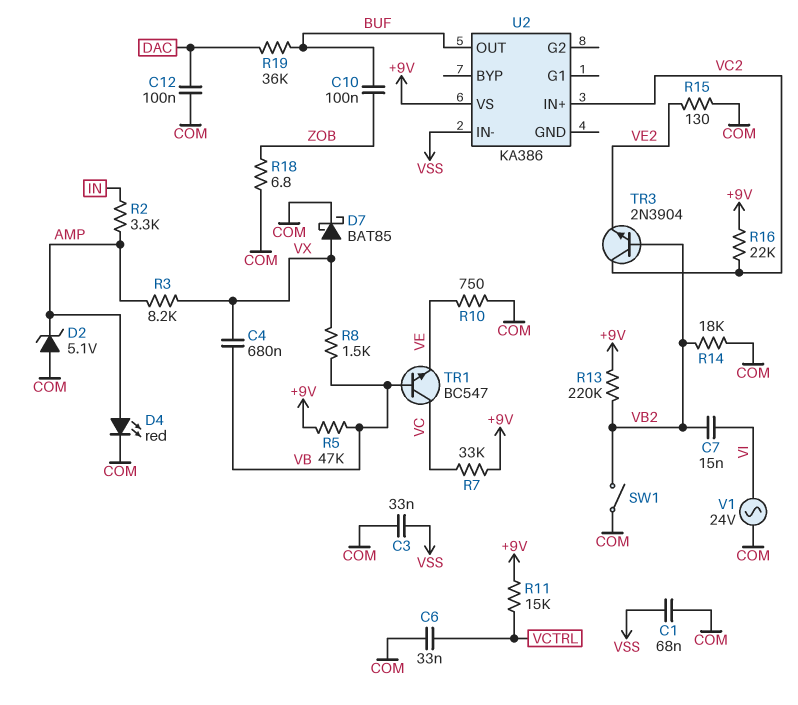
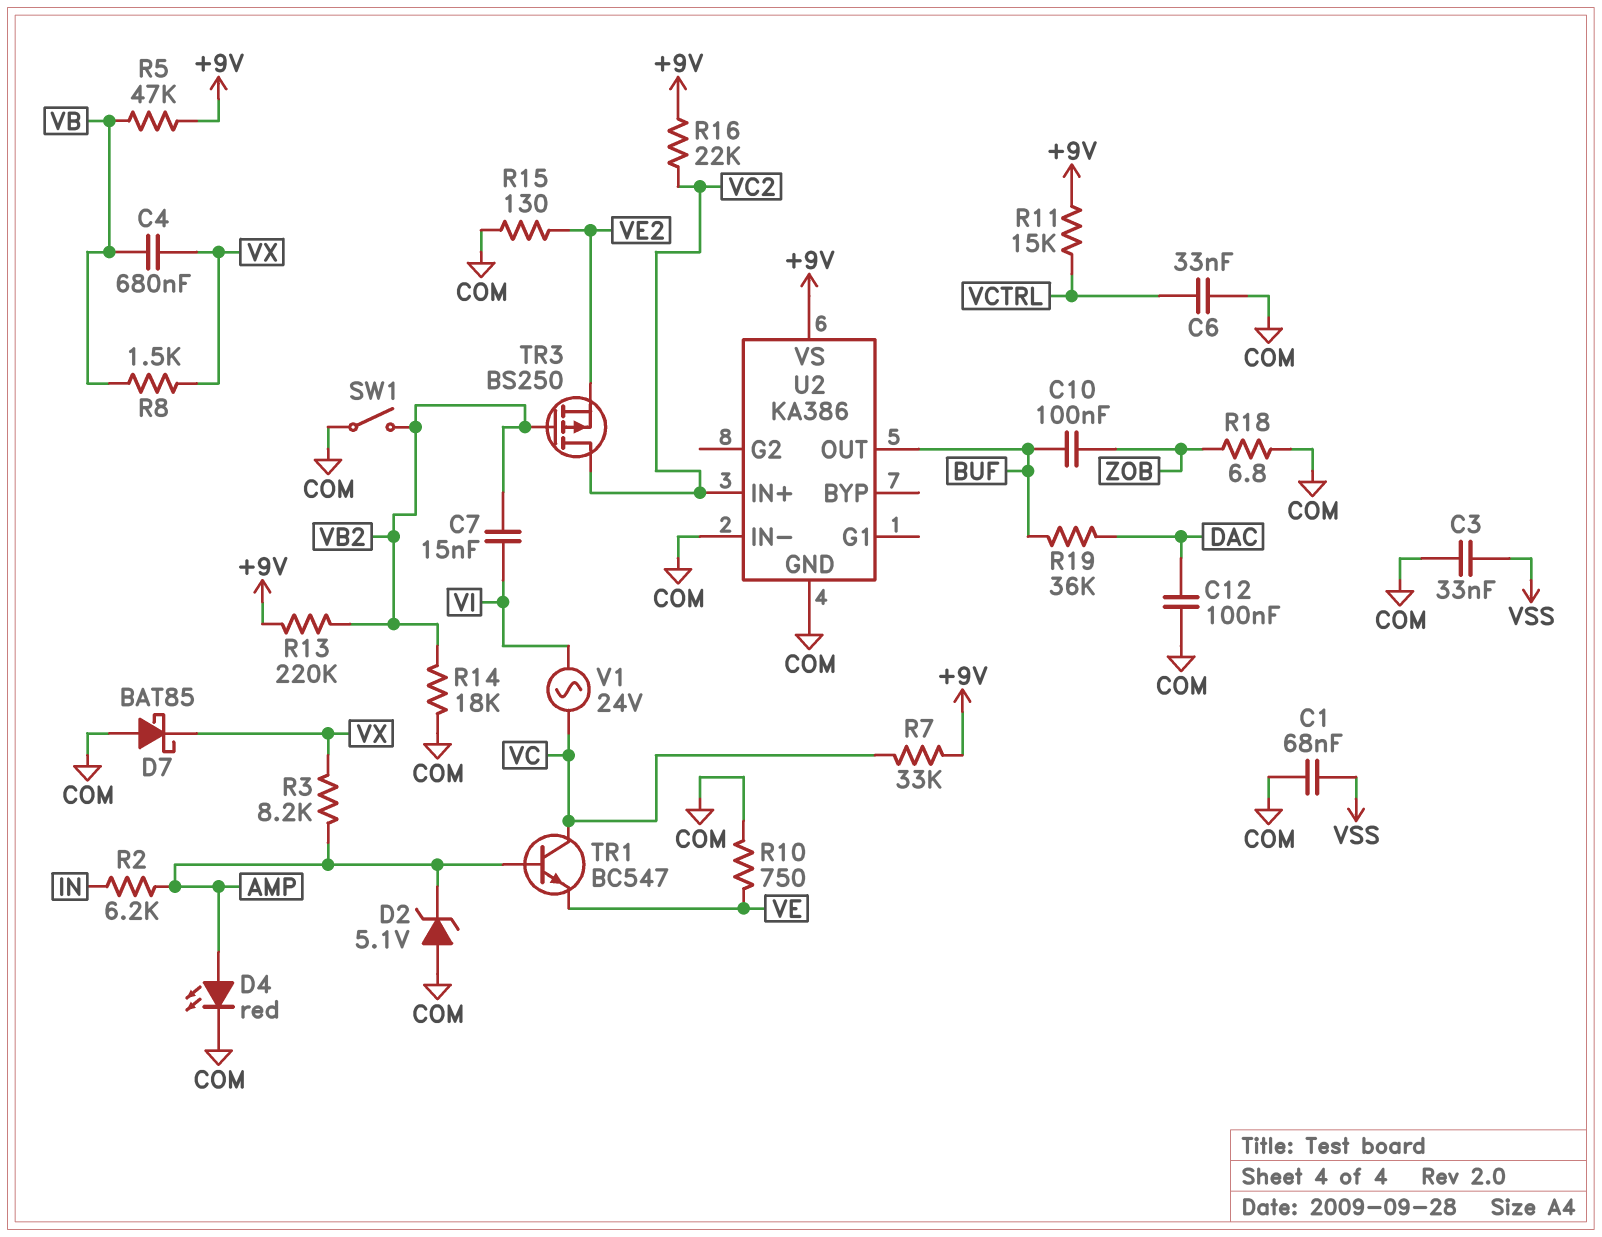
D7: schottky BAT85 (A VX, K COM) -> schottky BAT85 (A COM, K VX)
R2: 3.3k (AMP, IN) -> 6.2k (AMP, IN)
TR1: NPN BC547 (B VB, C VC, E VE) -> NPN BC547 (B AMP, C VC, E VE)
TR3: NPN 2N3904 (B VB2, C VC2, E VE2) -> PMOS BS250 (G VB2, D VC2, S VE2)
U2 pin GND: none -> COM
U2 pin IN-: VSS -> COM
V1: AC 24V (COM, VI) -> AC 24V (VC, VI)

